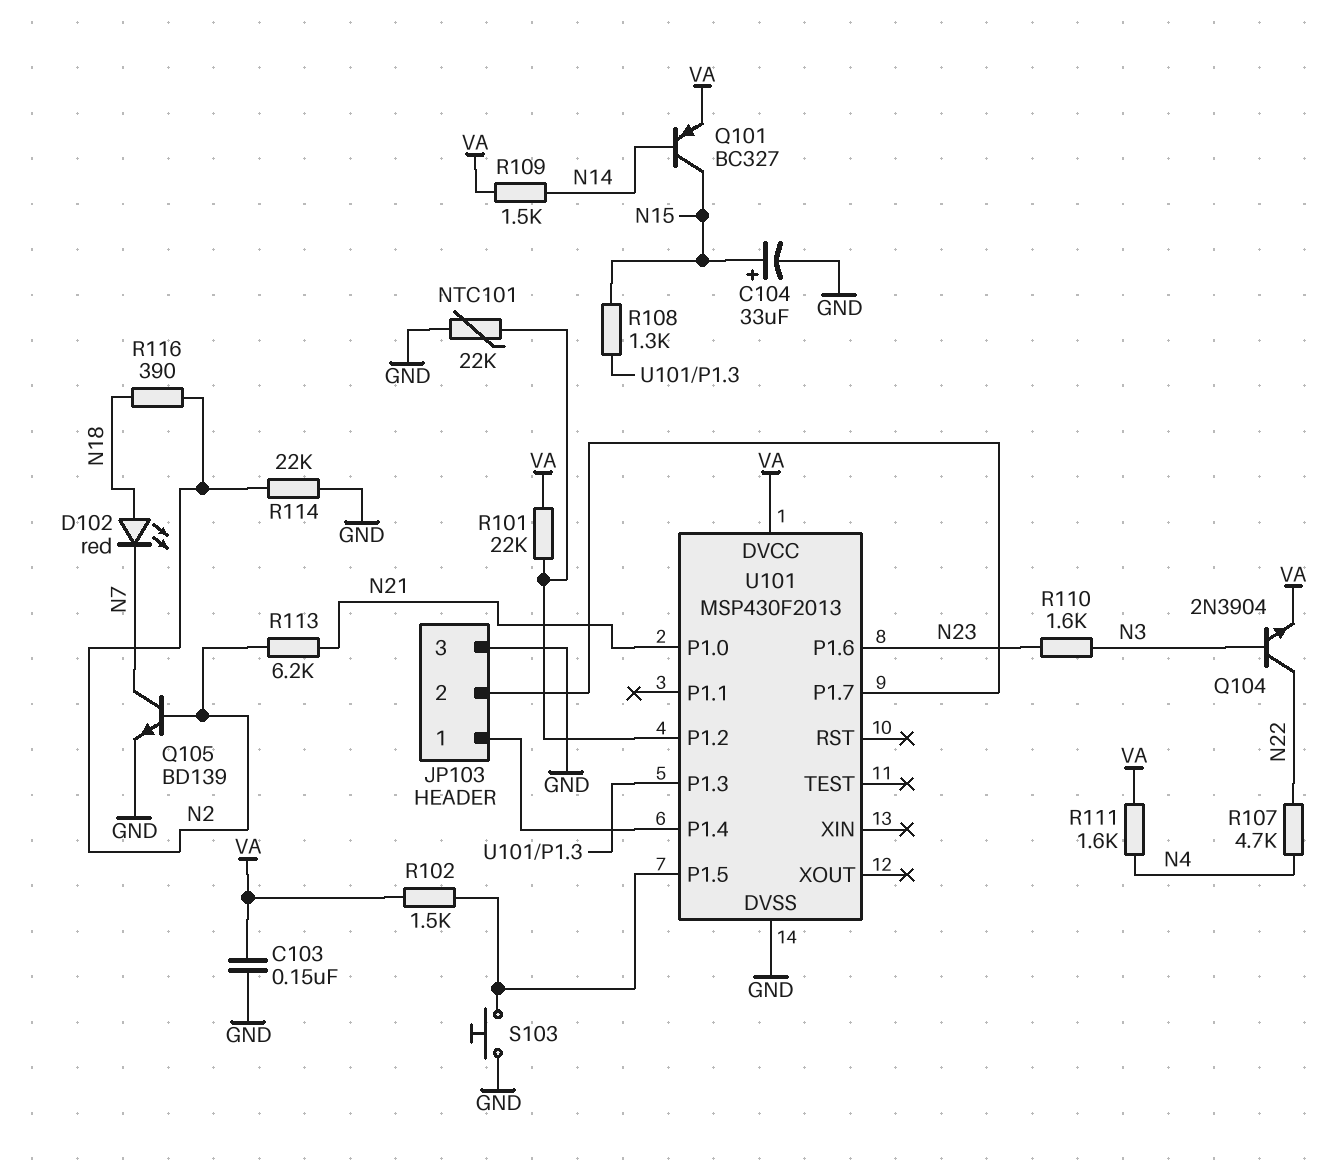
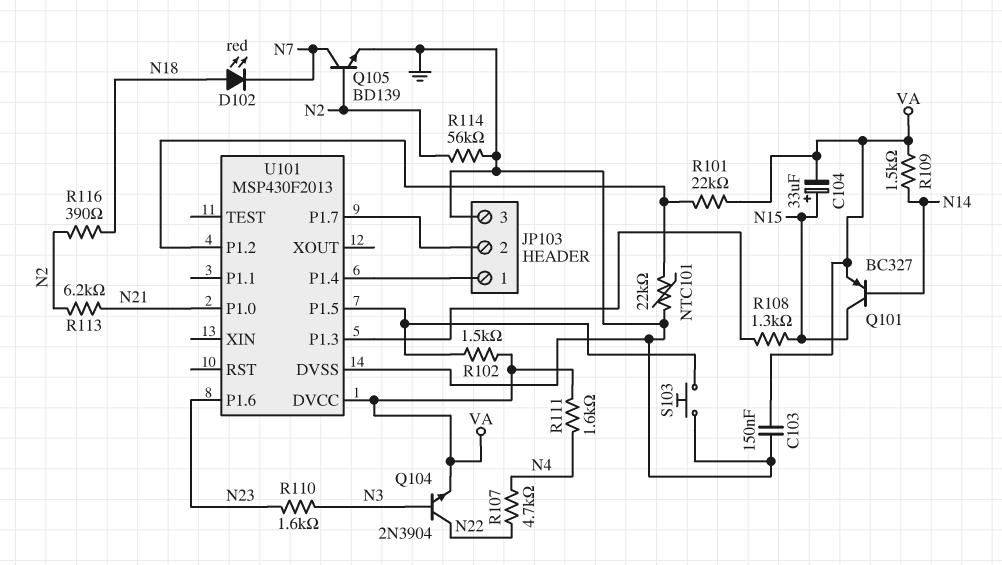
C104: 33uF (plus N15, minus GND) -> 33uF (plus N15, minus VA)
R114: 22k (GND, N2) -> 56k (GND, N2)

